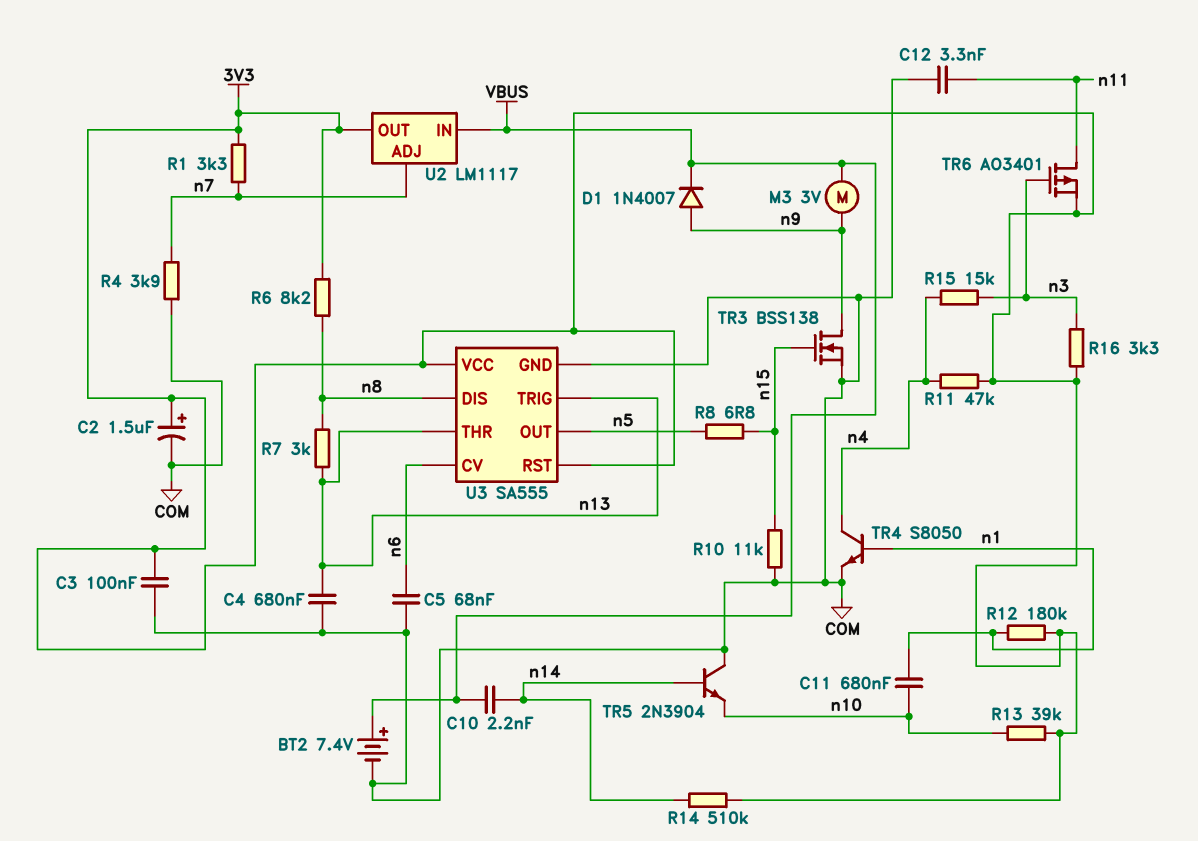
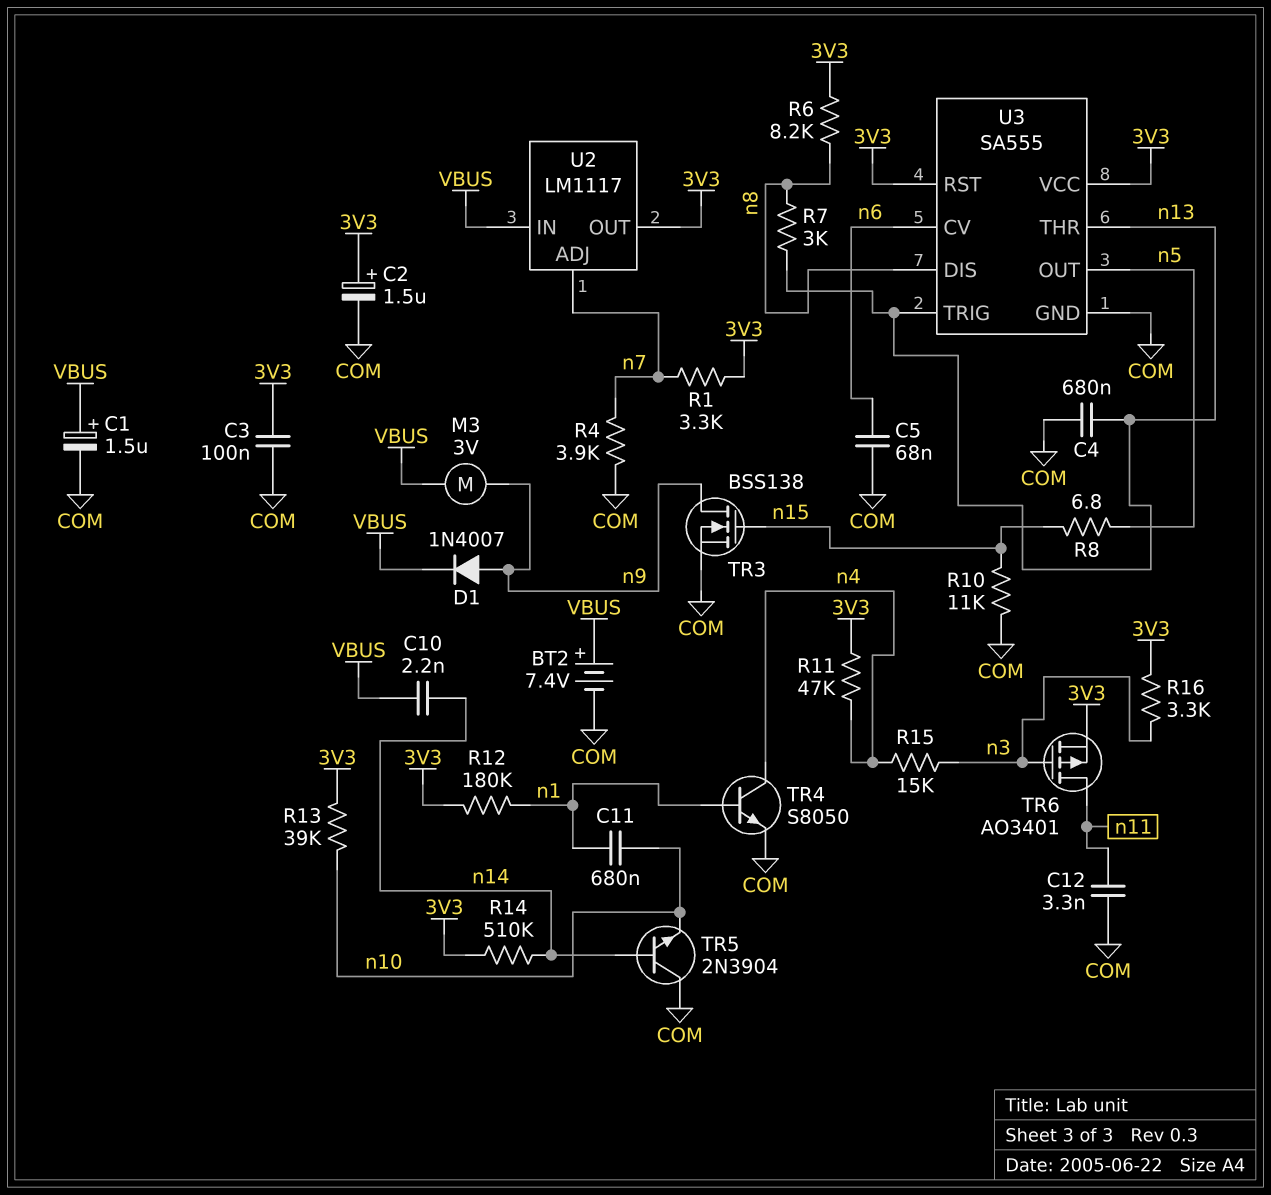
C1: none -> 1.5uF (plus VBUS, minus COM)

